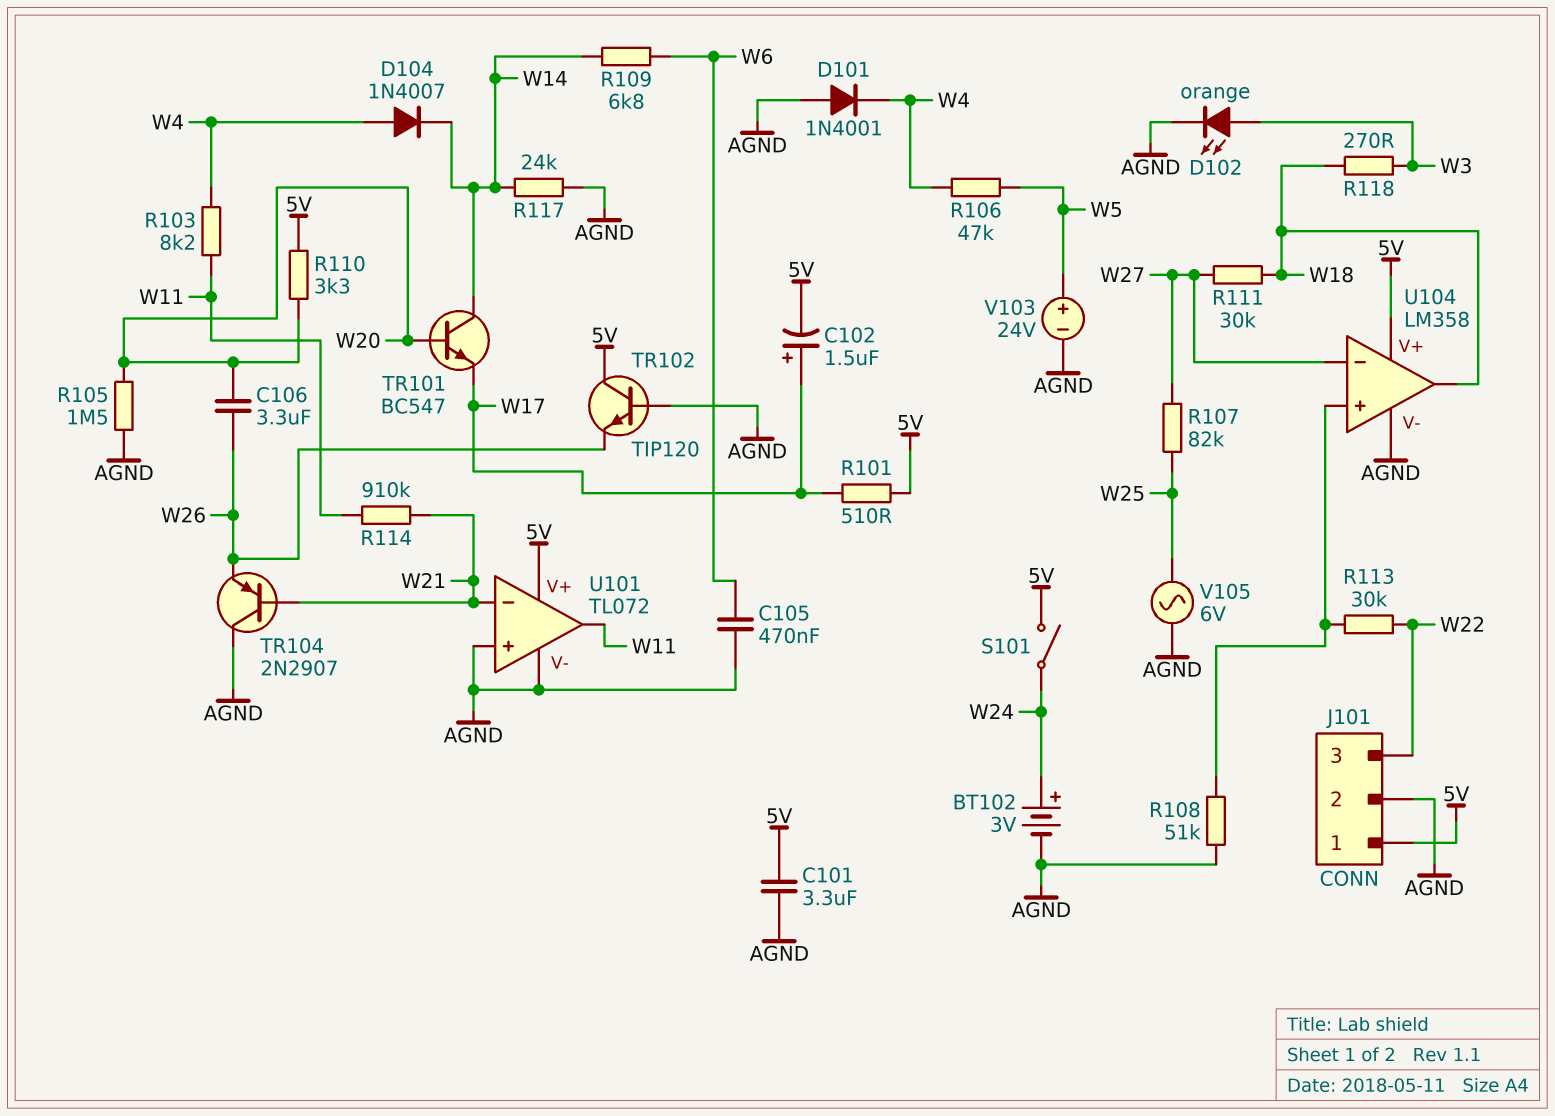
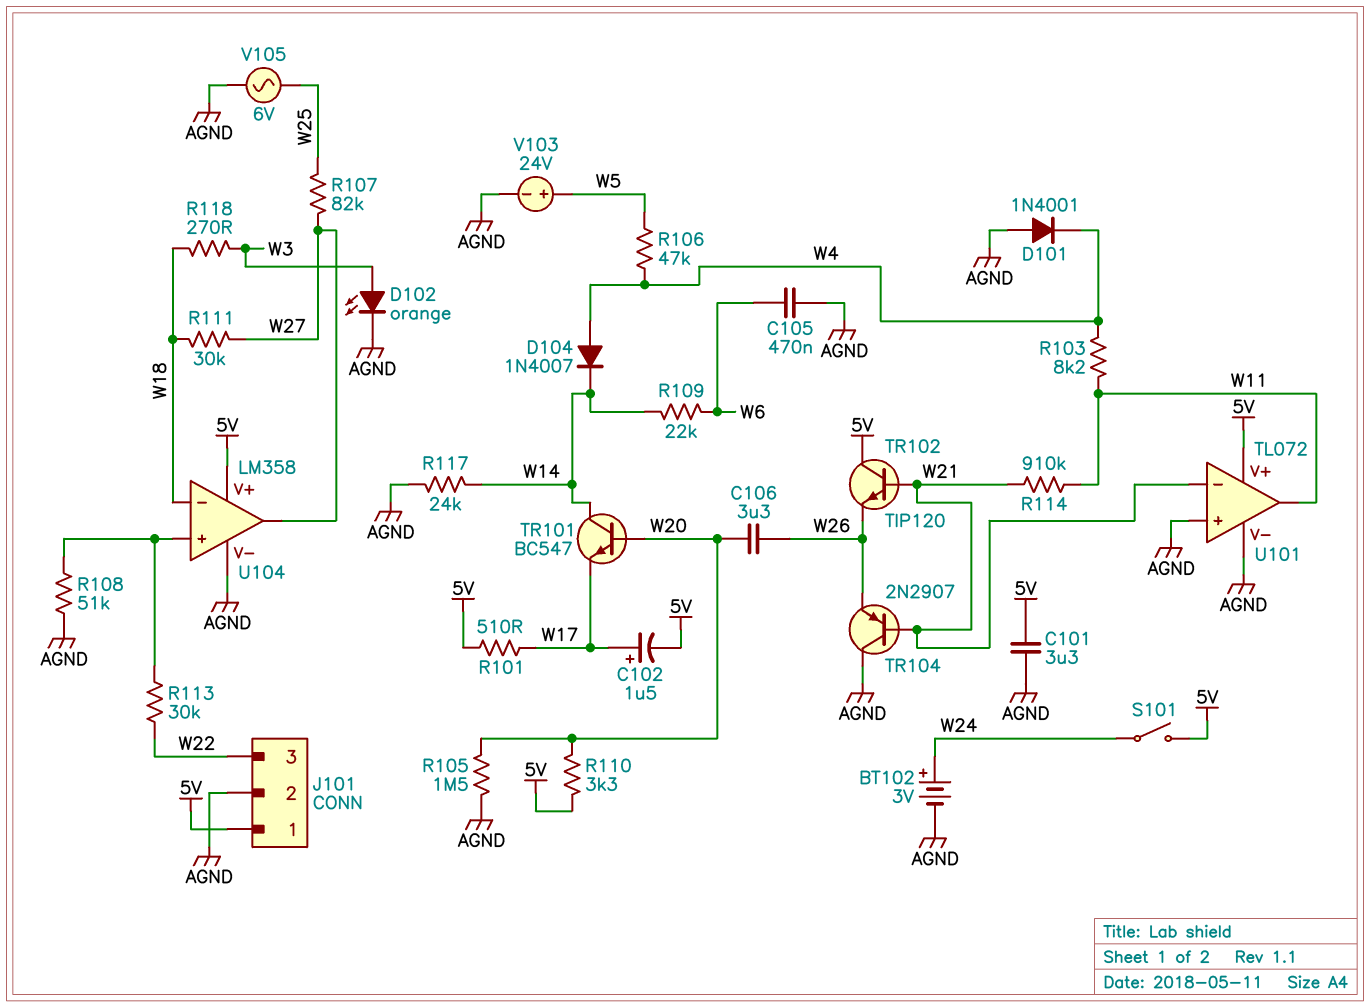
R109: 6.8k (W6, W14) -> 22k (W6, W14)
TR102: NPN TIP120 (B AGND, C 5V, E W26) -> NPN TIP120 (B W21, C 5V, E W26)
U104 pin in-: W27 -> W18
U104 pin out: W18 -> W27

